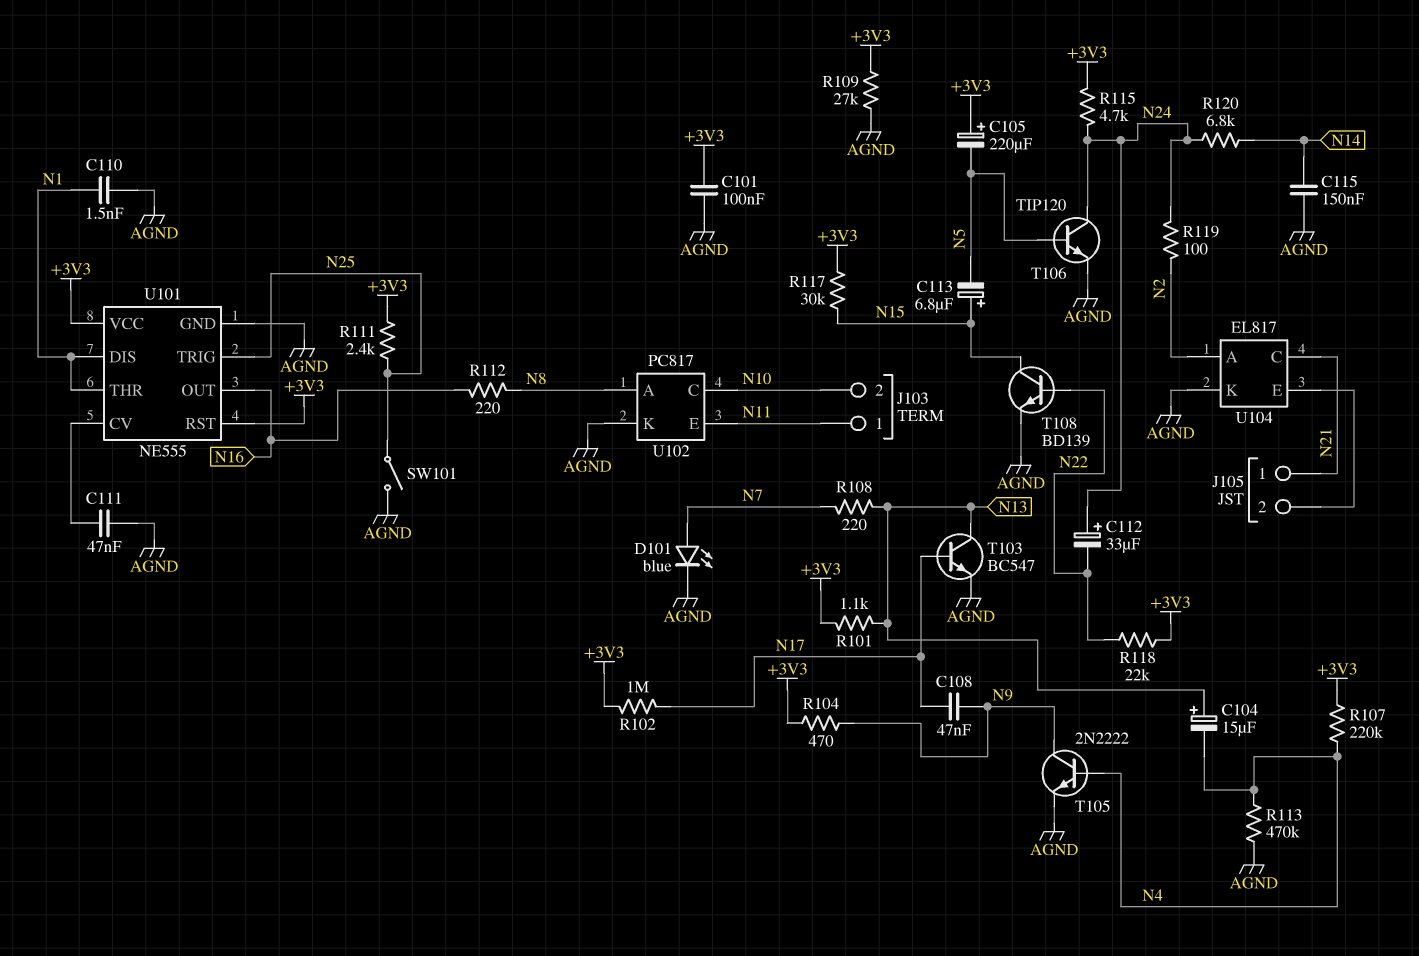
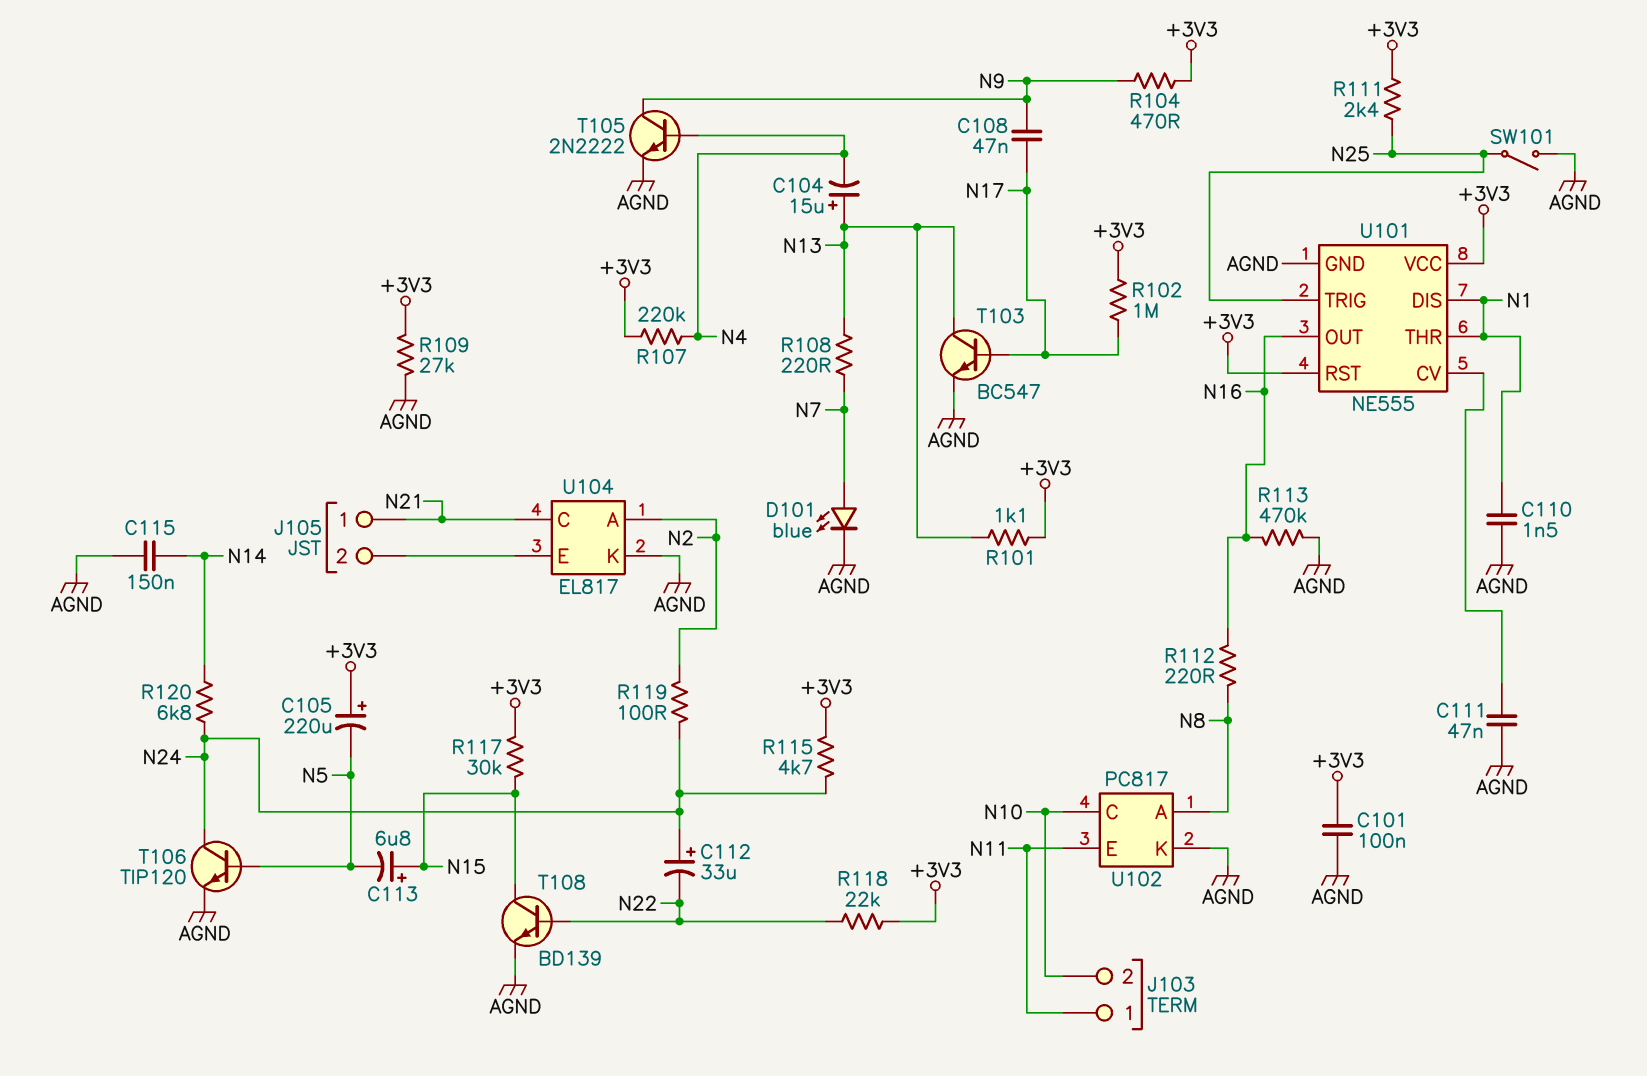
R113: 470k (AGND, N4) -> 470k (AGND, N16)

